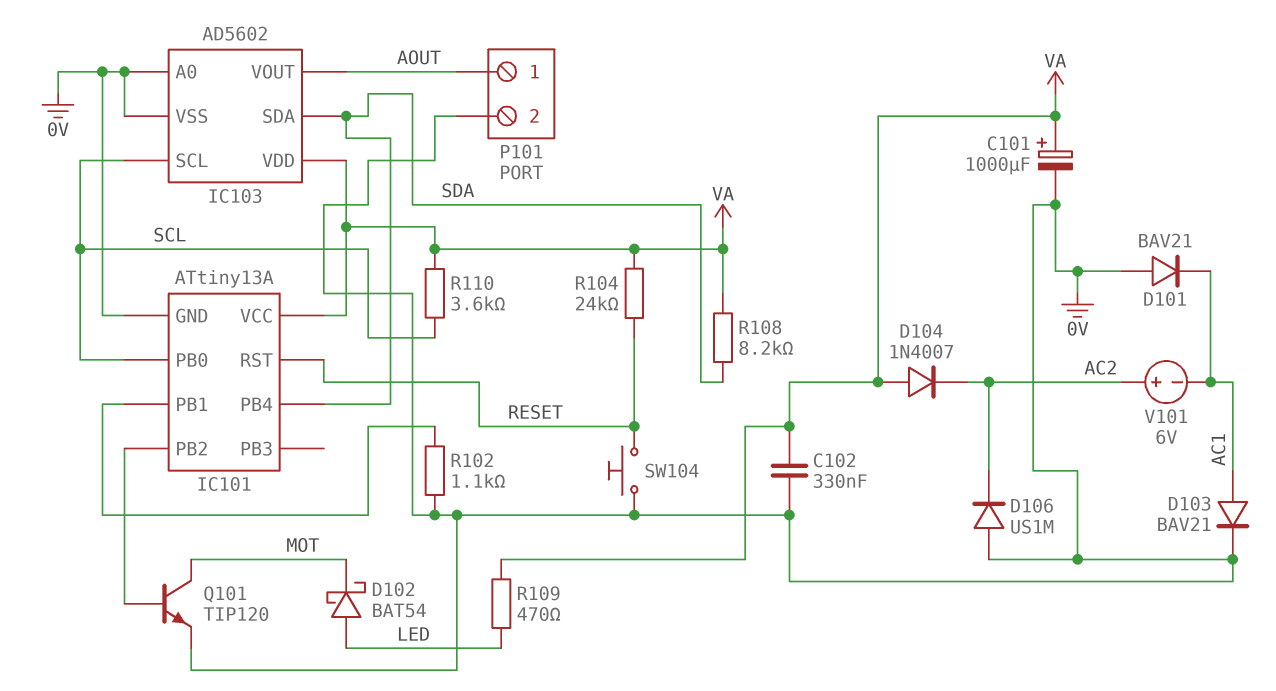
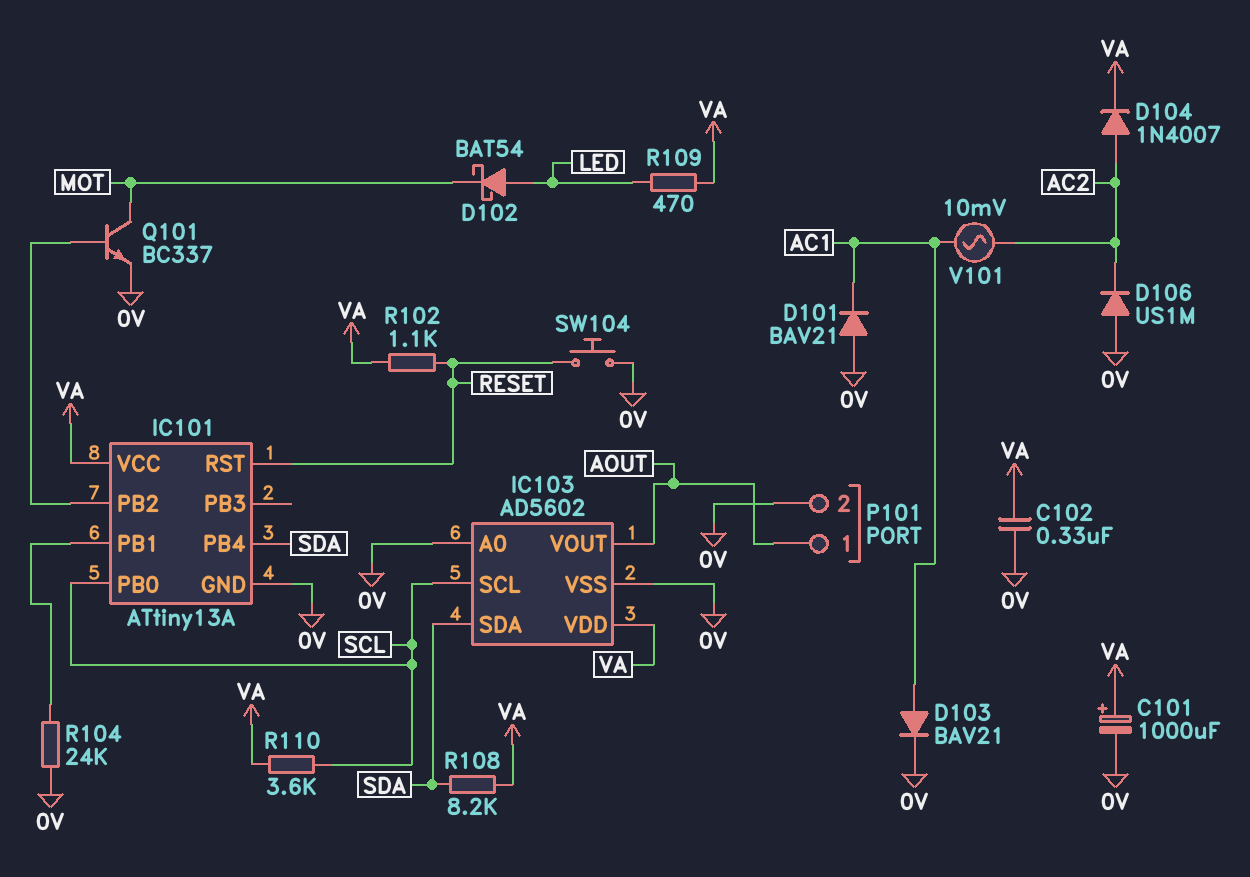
D104: diode 1N4007 (A VA, K AC2) -> diode 1N4007 (A AC2, K VA)
Q101: NPN TIP120 (B IC101/PB2, C MOT, E 0V) -> NPN BC337 (B IC101/PB2, C MOT, E 0V)
R102: 1.1k (0V, IC101/PB1) -> 1.1k (RESET, VA)
R104: 24k (RESET, VA) -> 24k (0V, IC101/PB1)
V101: 6V (plus AC2, minus AC1) -> AC 10mV (AC1, AC2)

